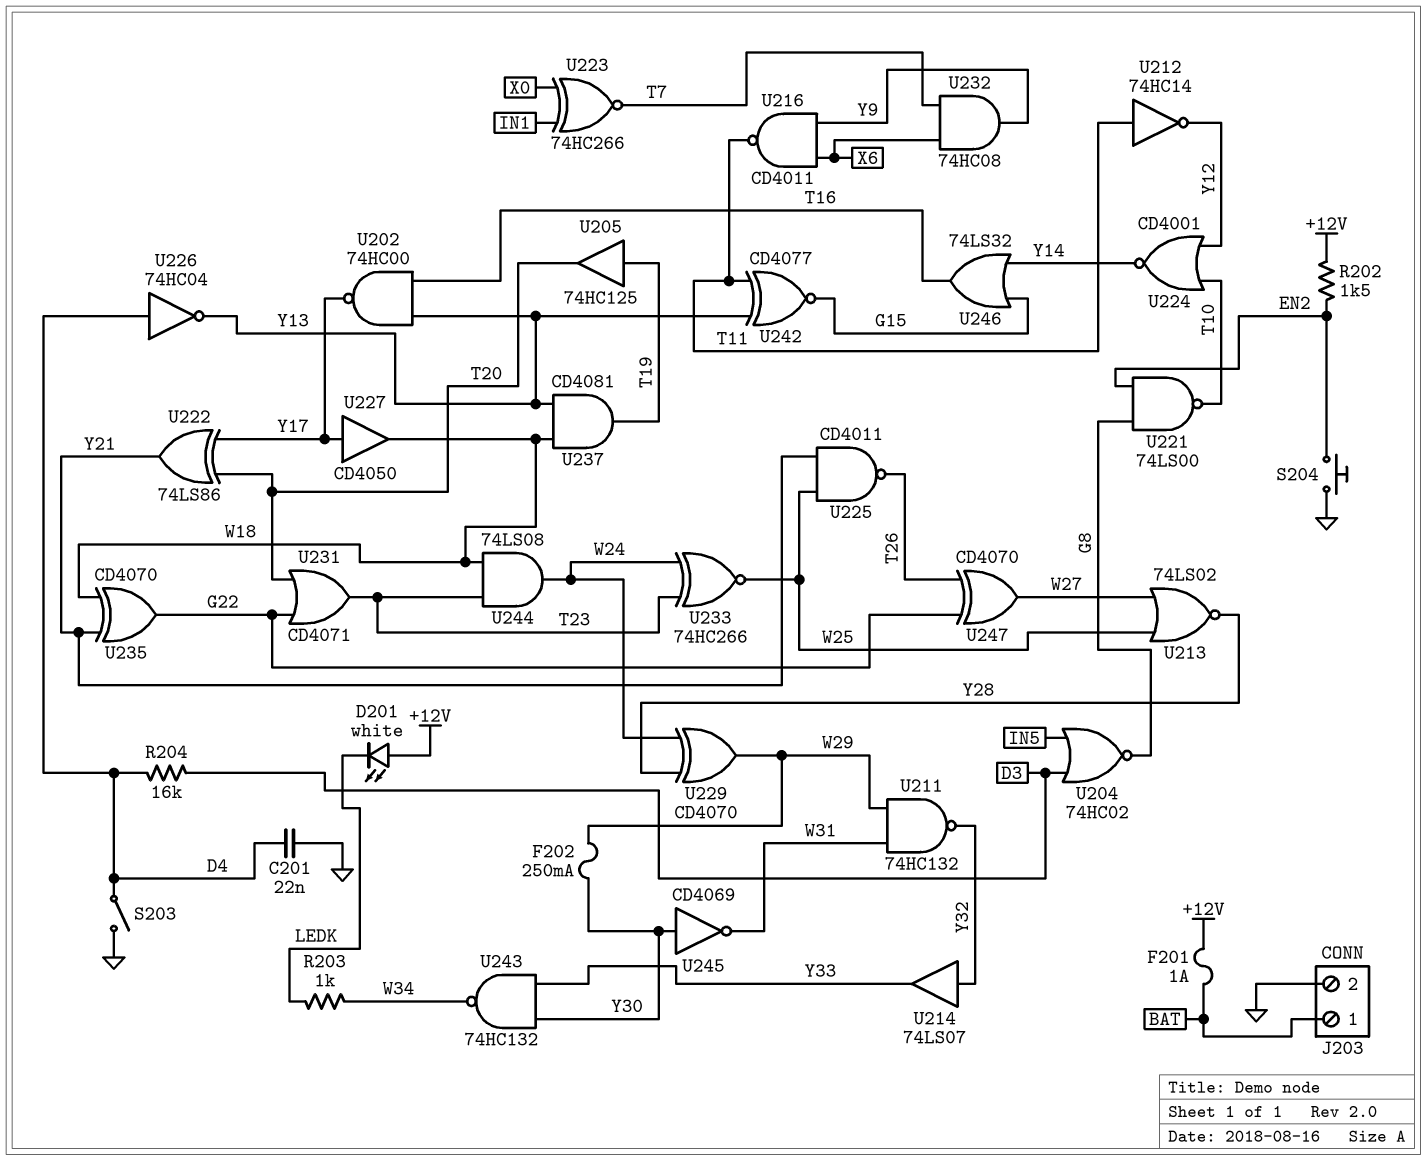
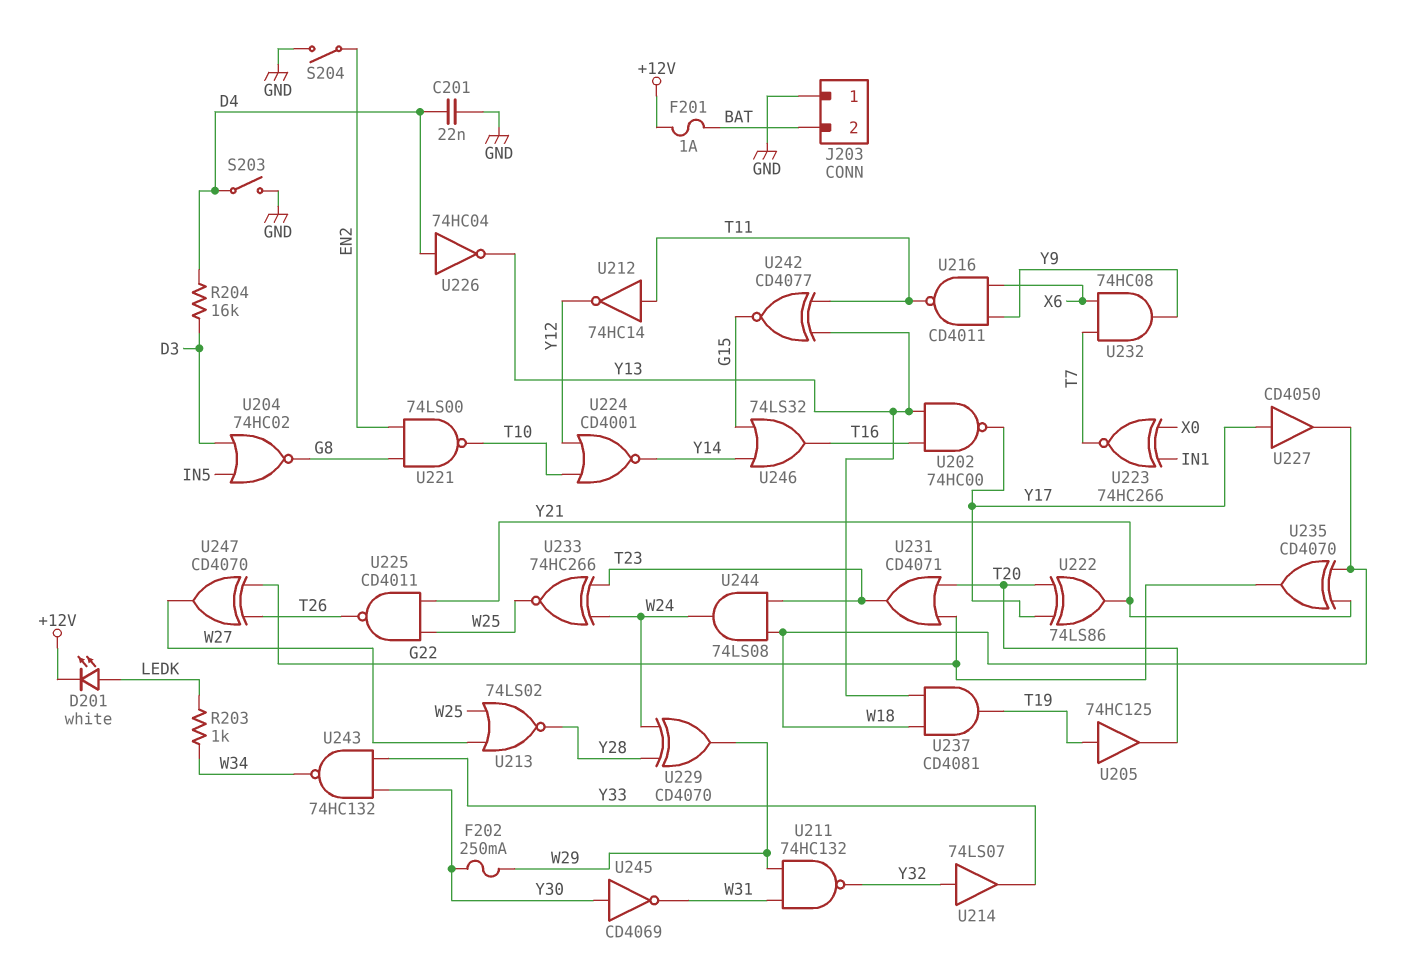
D201: LED white (A +12V, K LEDK) -> LED white (A LEDK, K +12V)
J203 pin 1: BAT -> GND
J203 pin 2: GND -> BAT
R202: 1.5k (+12V, EN2) -> none
S204: button (EN2, GND) -> switch (EN2, GND)

